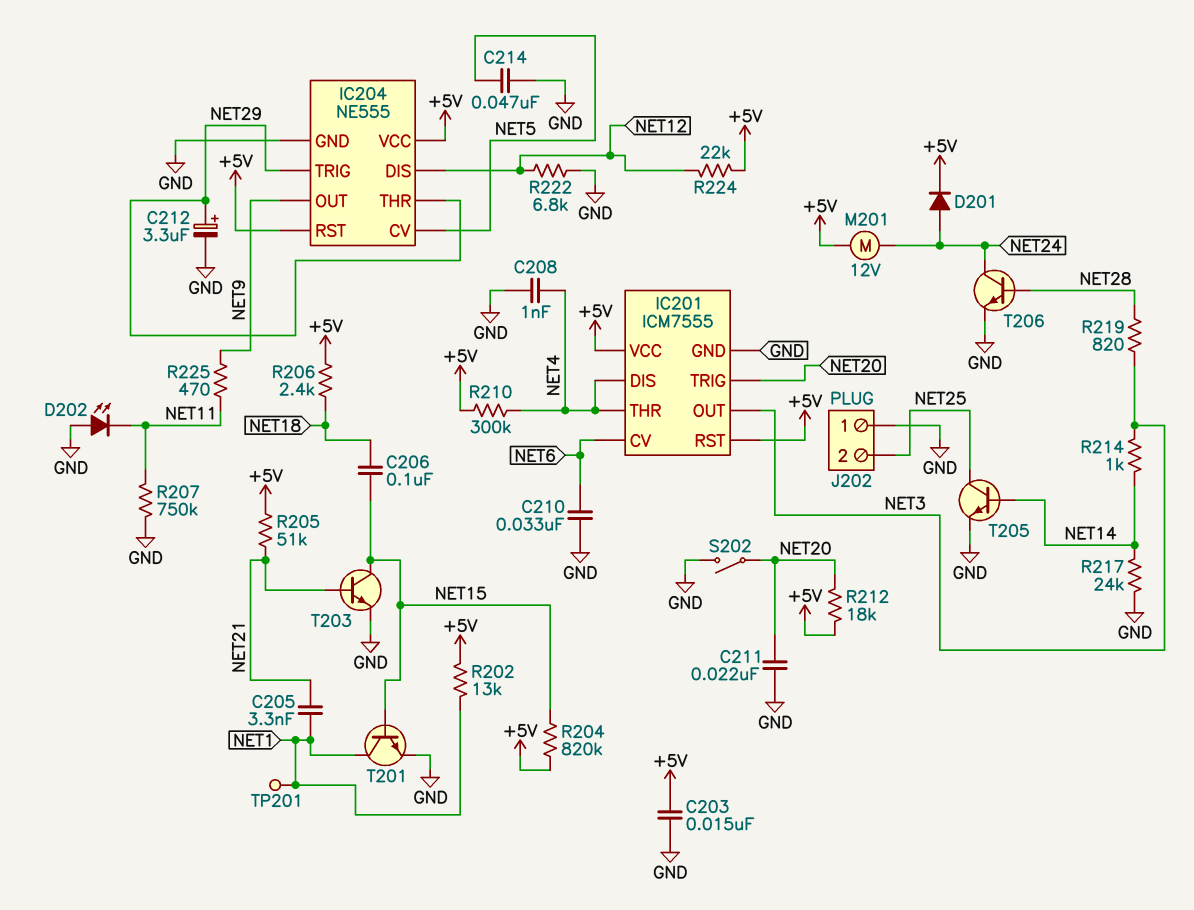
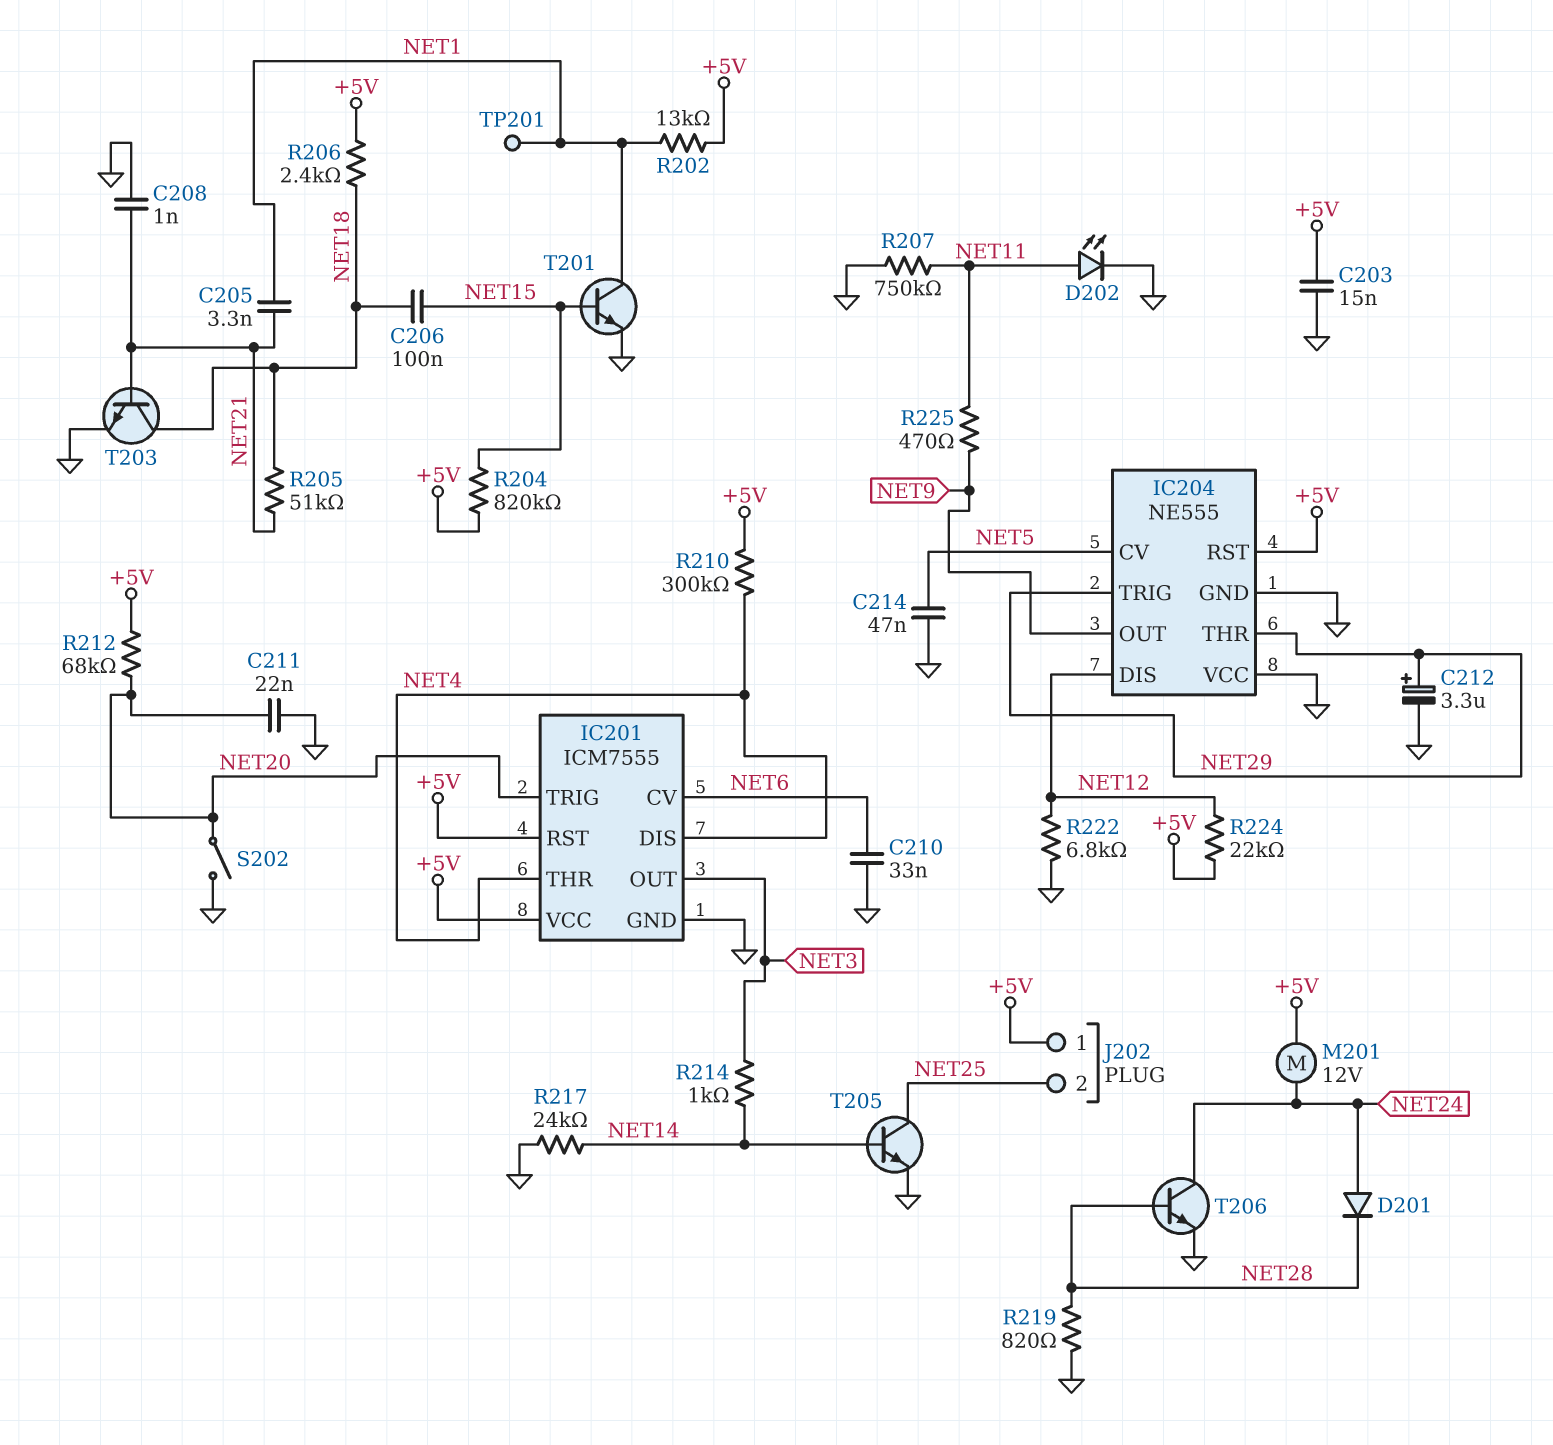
C208: 1nF (GND, NET4) -> 1nF (GND, NET21)
D201: diode (A NET24, K +5V) -> diode (A NET24, K NET28)
D202: LED (A GND, K NET11) -> LED (A NET11, K GND)
IC204 pin VCC: +5V -> GND
J202 pin 1: GND -> +5V
R205: 51k (+5V, NET21) -> 51k (NET18, NET21)
R212: 18k (+5V, NET20) -> 68k (+5V, NET20)
R219: 820 (NET3, NET28) -> 820 (GND, NET28)
T203: NPN (B NET21, C NET15, E GND) -> NPN (B NET21, C NET18, E GND)

